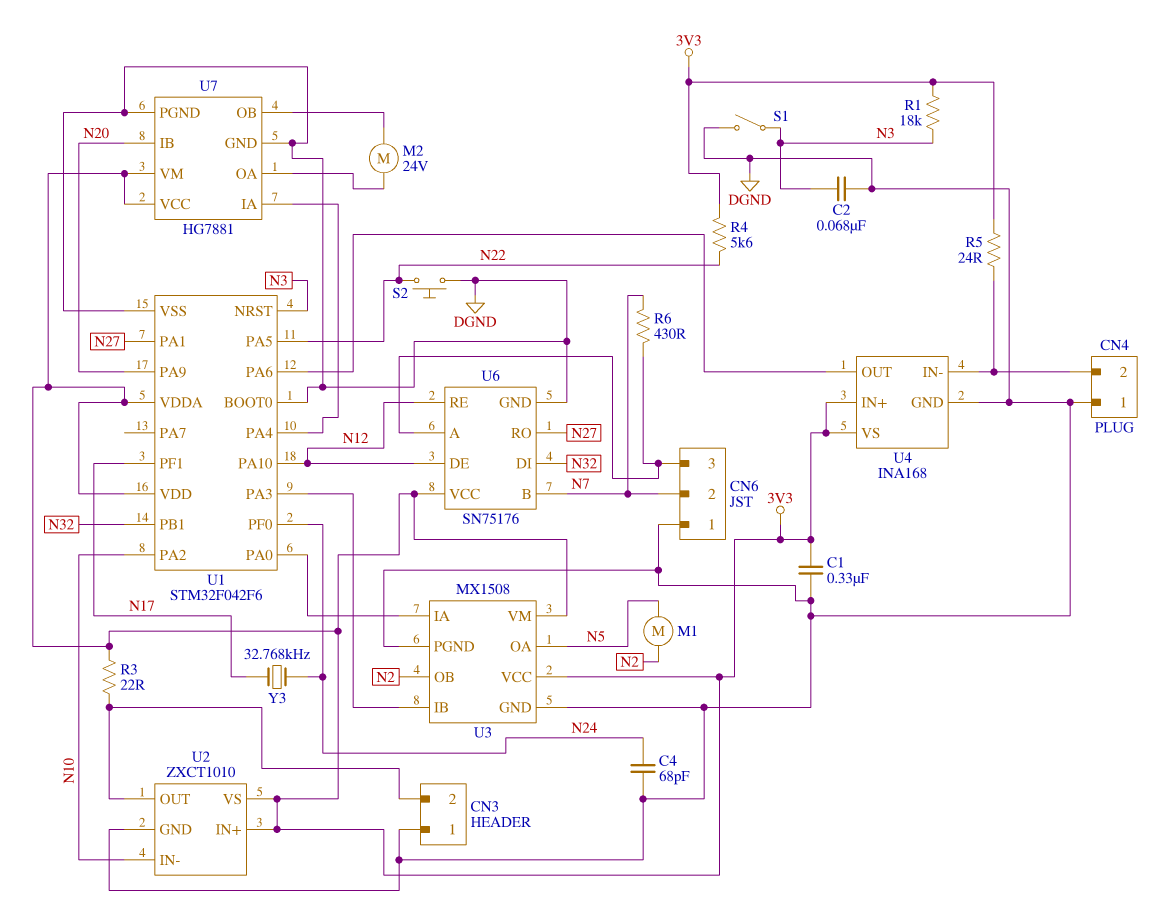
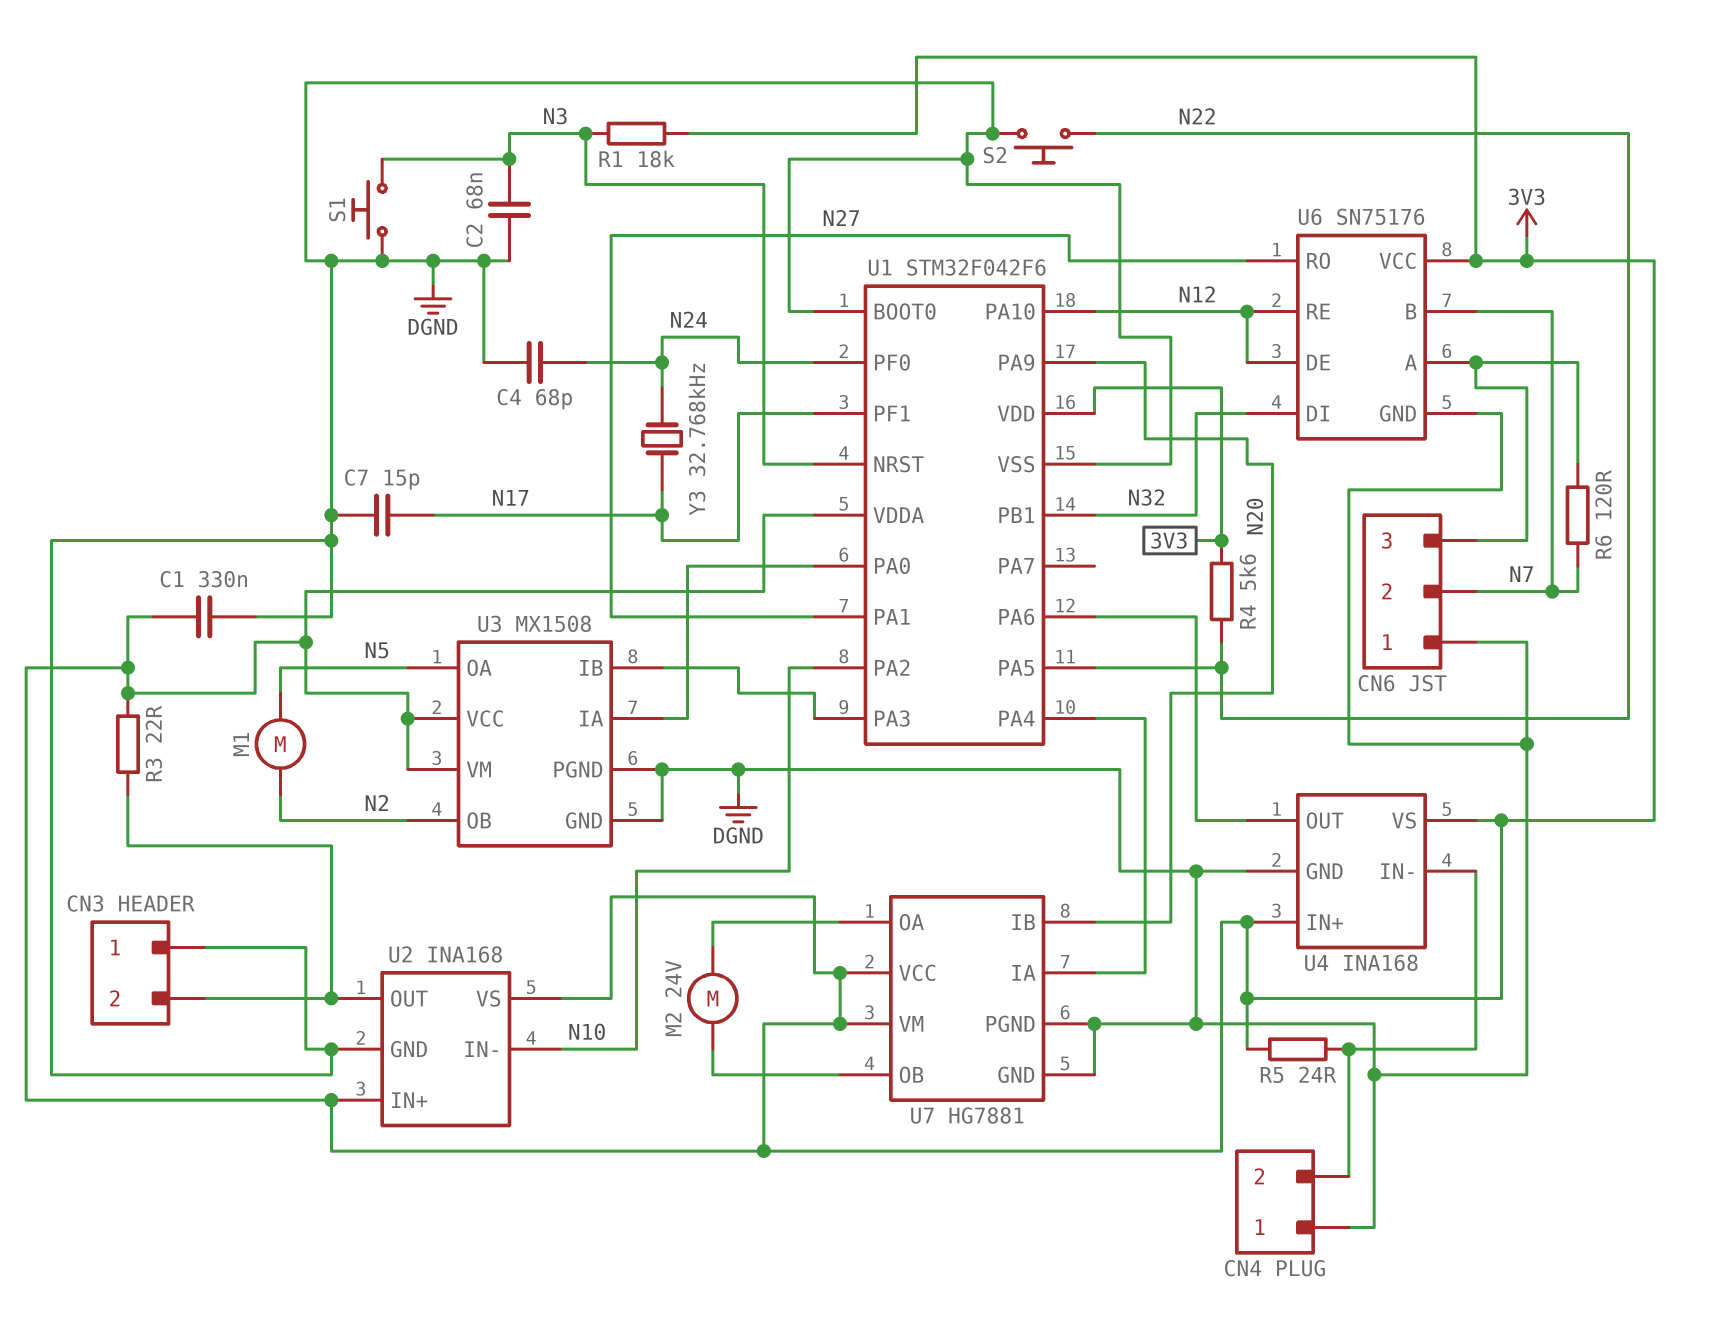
C7: none -> 15pF (DGND, N17)
R6: 430 (CN6/3, N7) -> 120 (CN6/3, N7)
S1: switch (DGND, N3) -> button (DGND, N3)
U2: ZXCT1010 -> INA168

